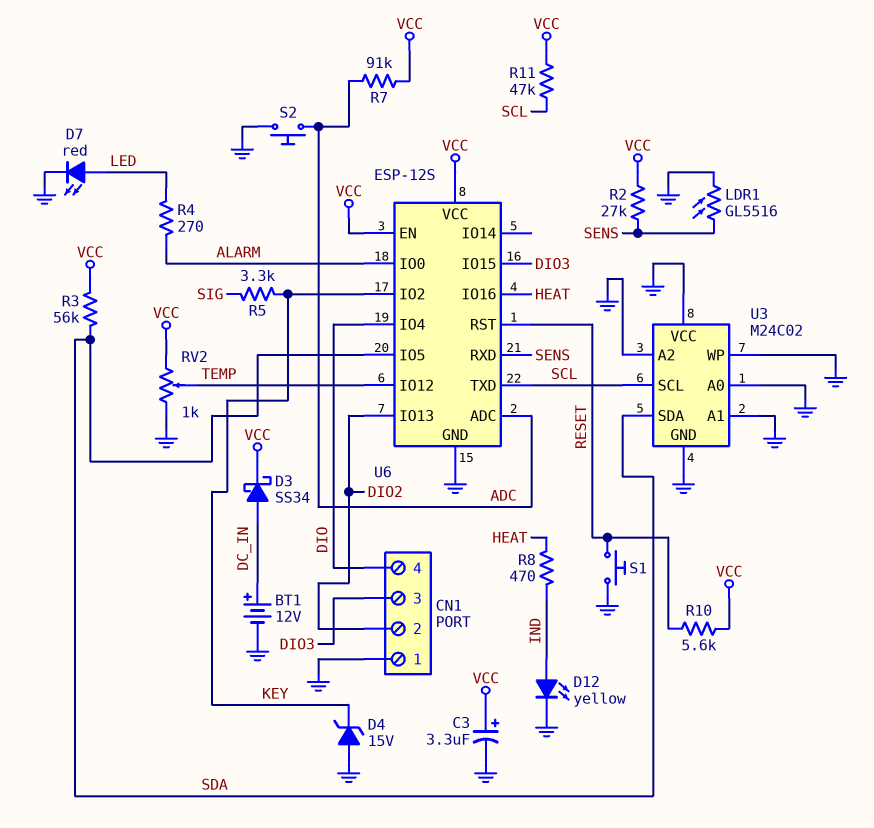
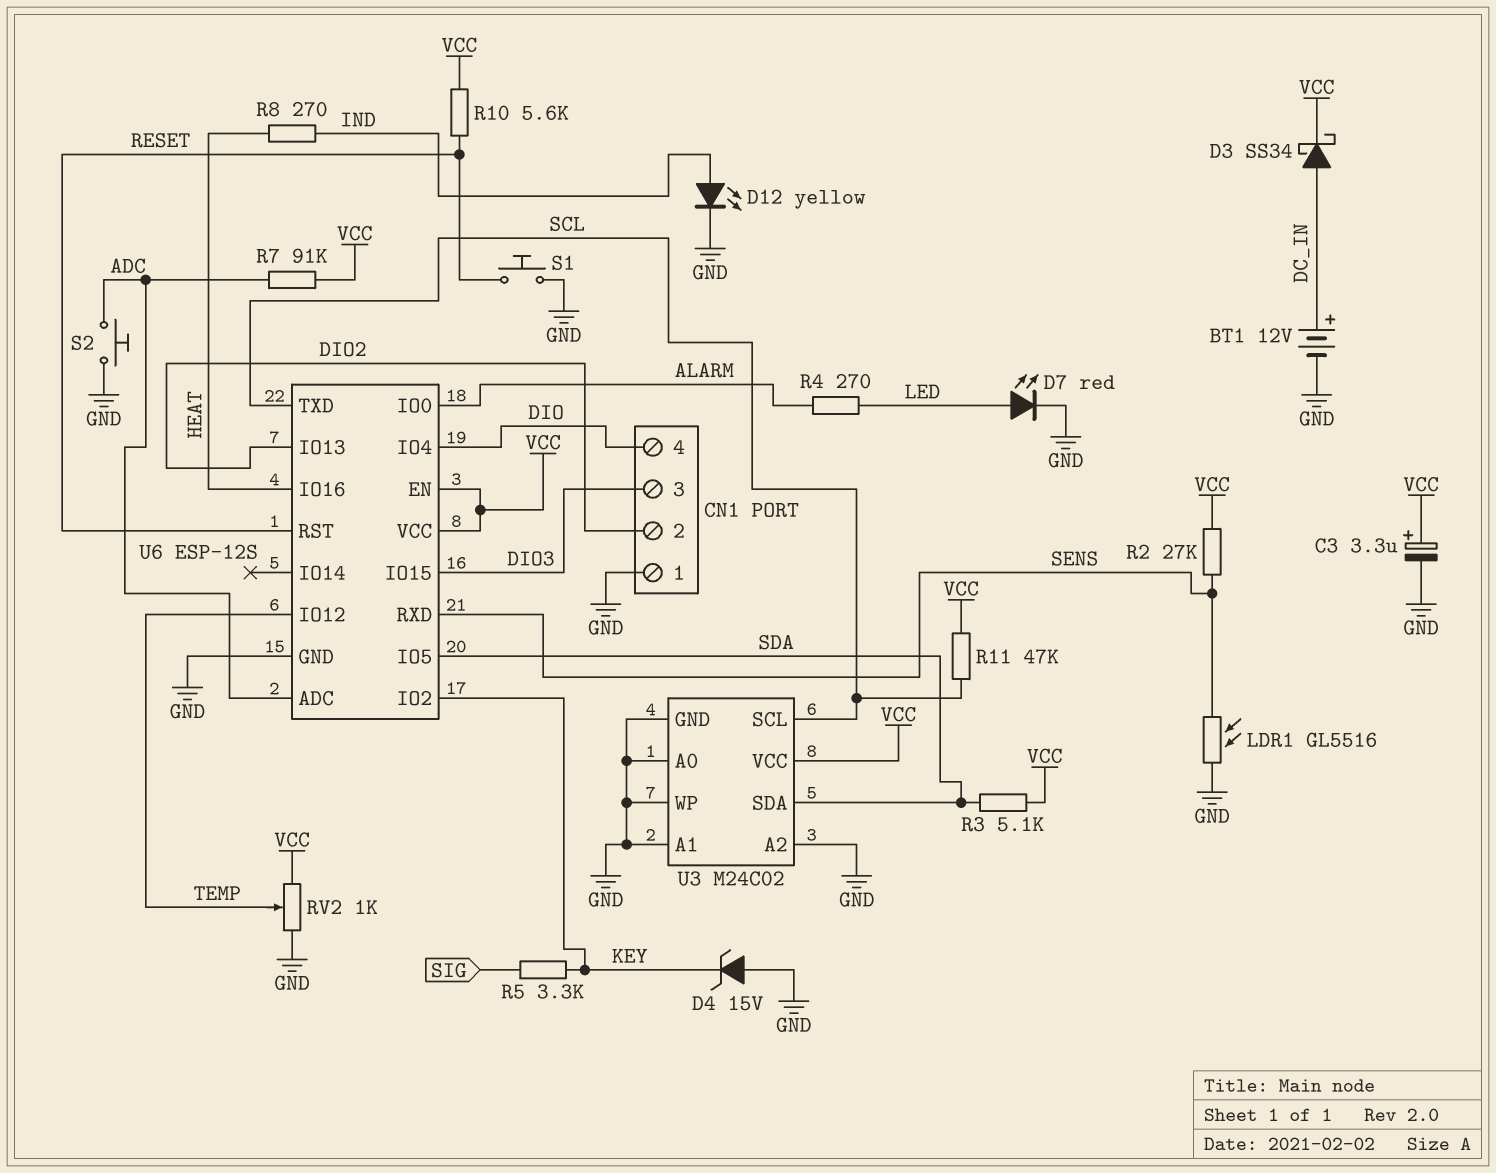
R3: 56k (SDA, VCC) -> 5.1k (SDA, VCC)
R8: 470 (HEAT, IND) -> 270 (HEAT, IND)
U3 pin VCC: GND -> VCC

